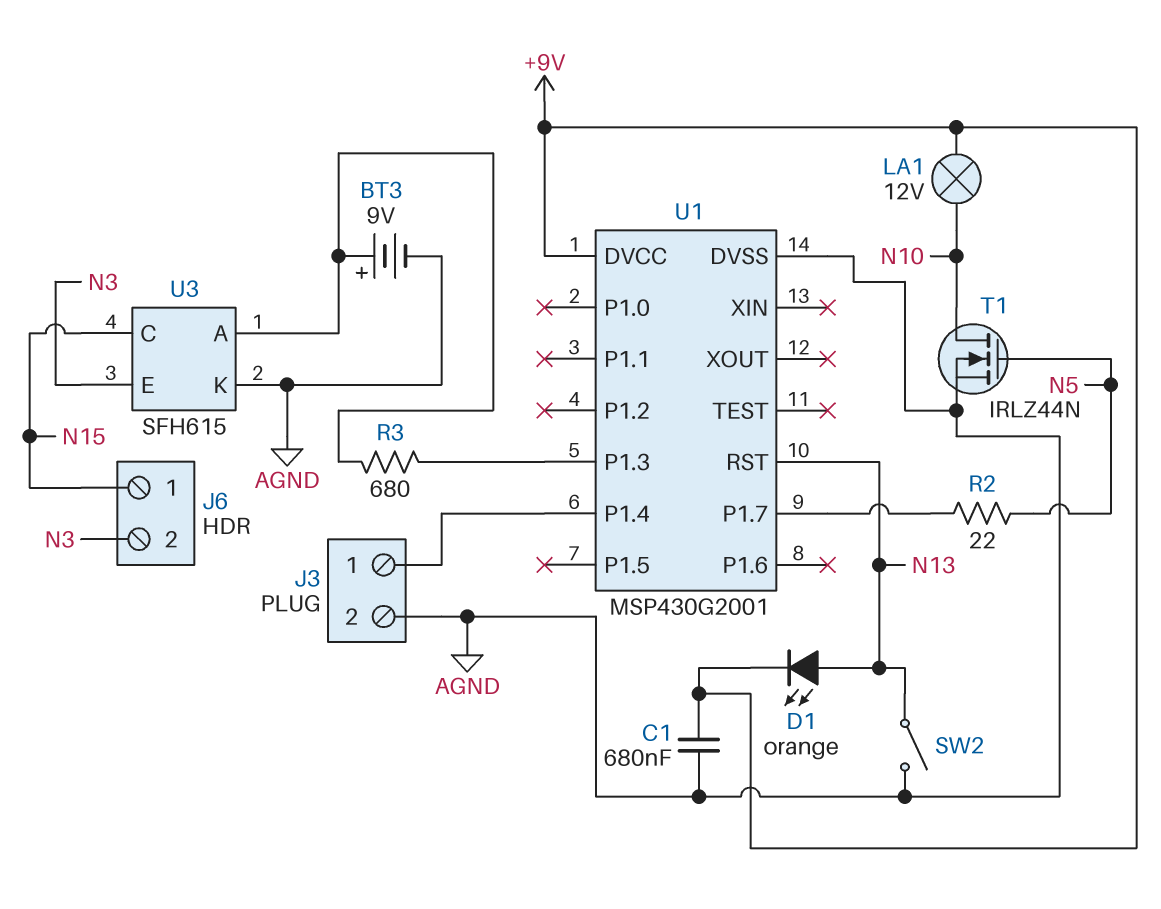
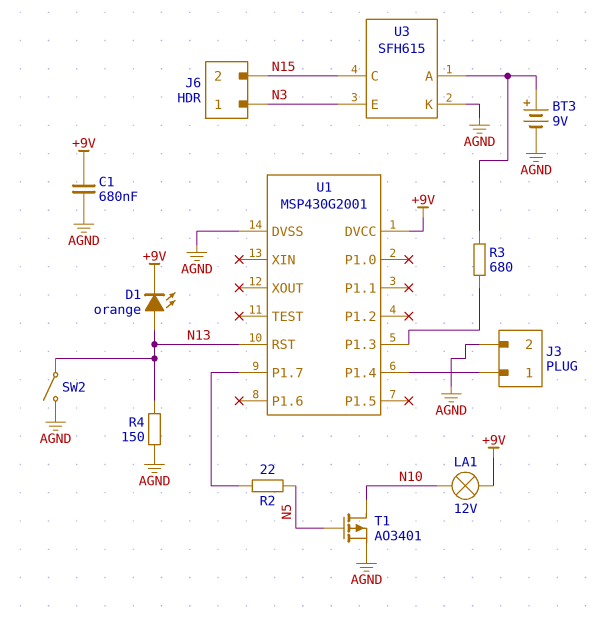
J6 pin 1: N15 -> N3
J6 pin 2: N3 -> N15
R4: none -> 150 (AGND, N13)
T1: NMOS IRLZ44N (G N5, D N10, S AGND) -> PMOS AO3401 (G N5, D N10, S AGND)

